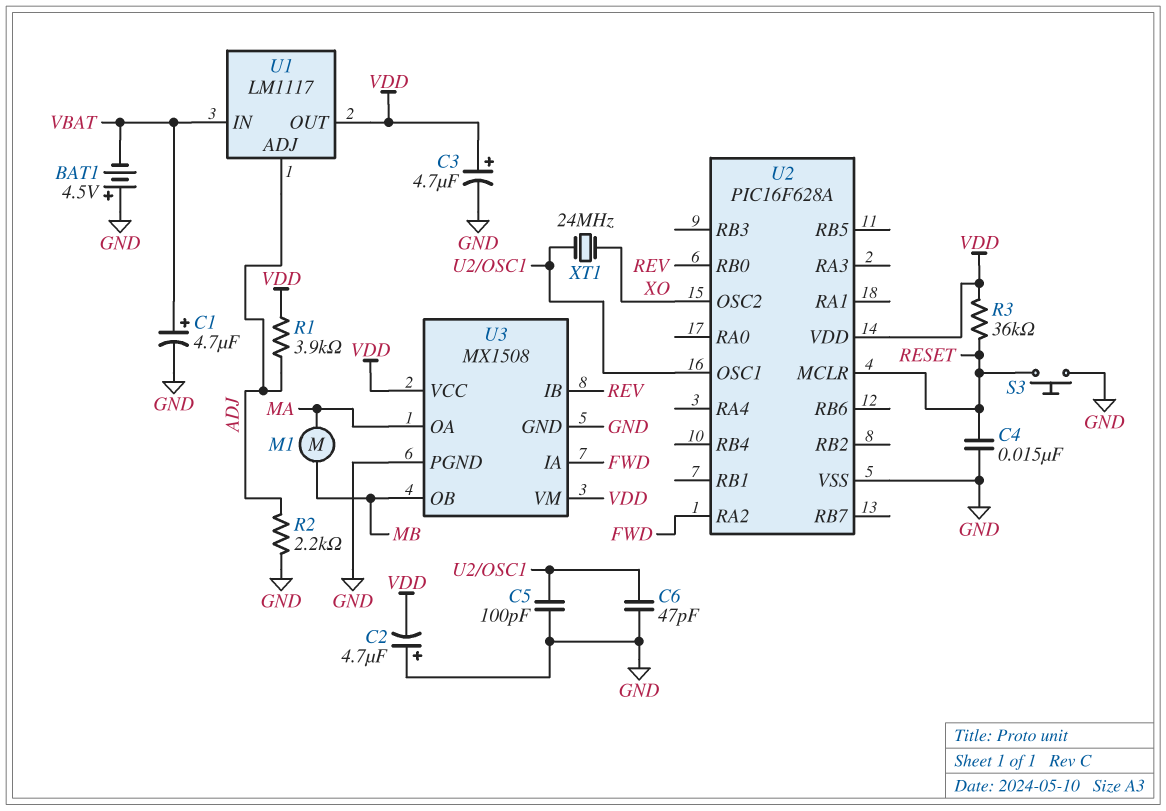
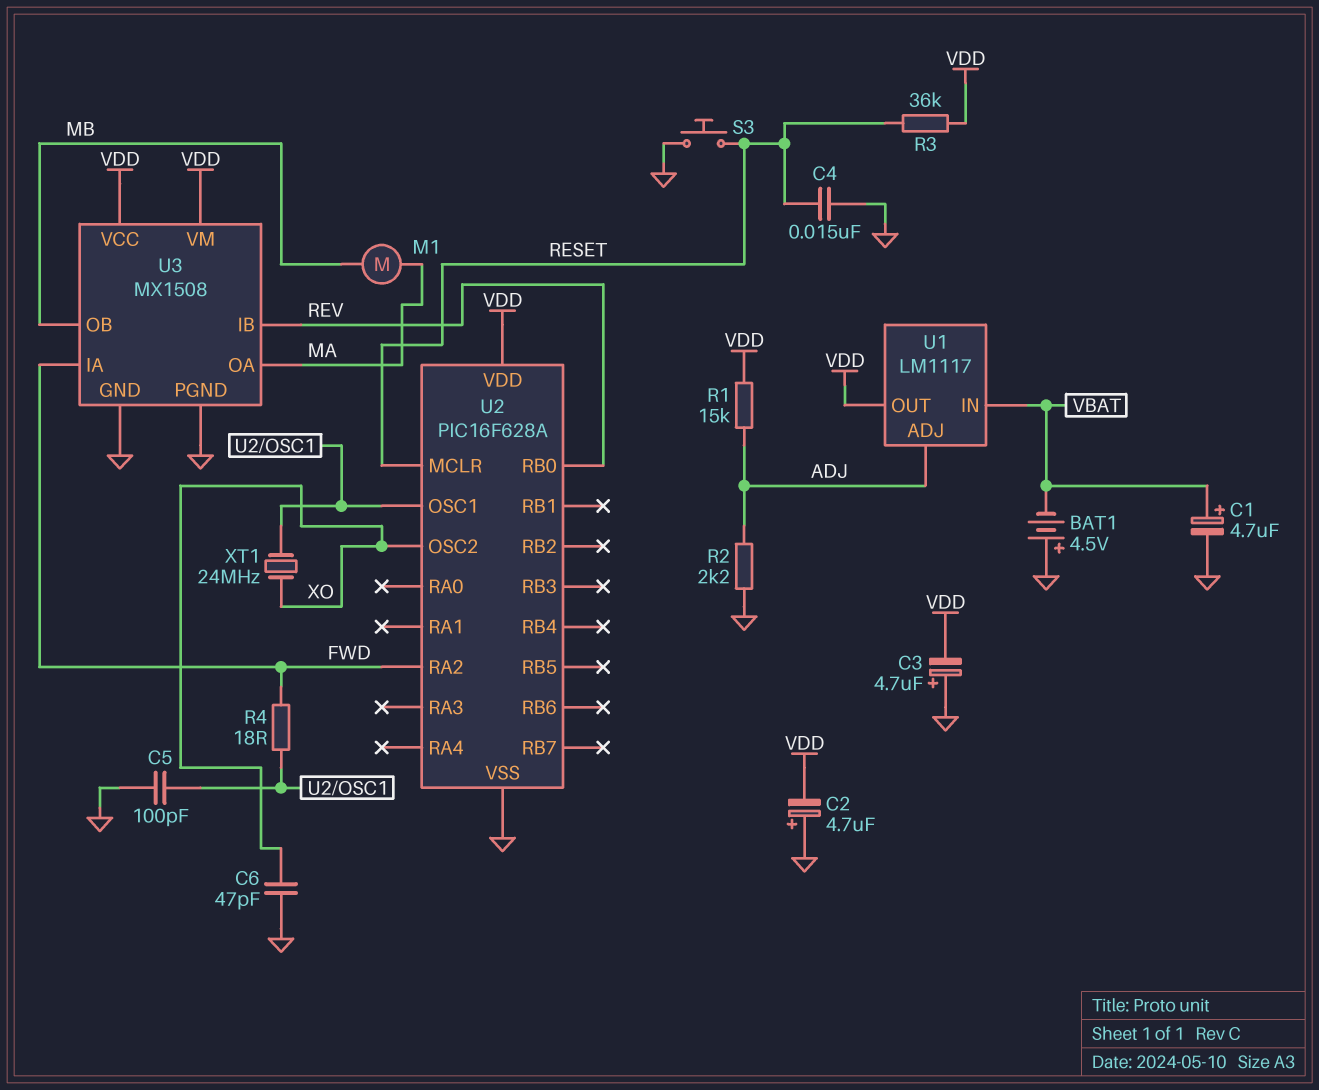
C3: 4.7uF (plus VDD, minus GND) -> 4.7uF (plus GND, minus VDD)
C6: 47pF (GND, U2/OSC1) -> 47pF (GND, XO)
R1: 3.9k (ADJ, VDD) -> 15k (ADJ, VDD)
R4: none -> 18 (FWD, U2/OSC1)

